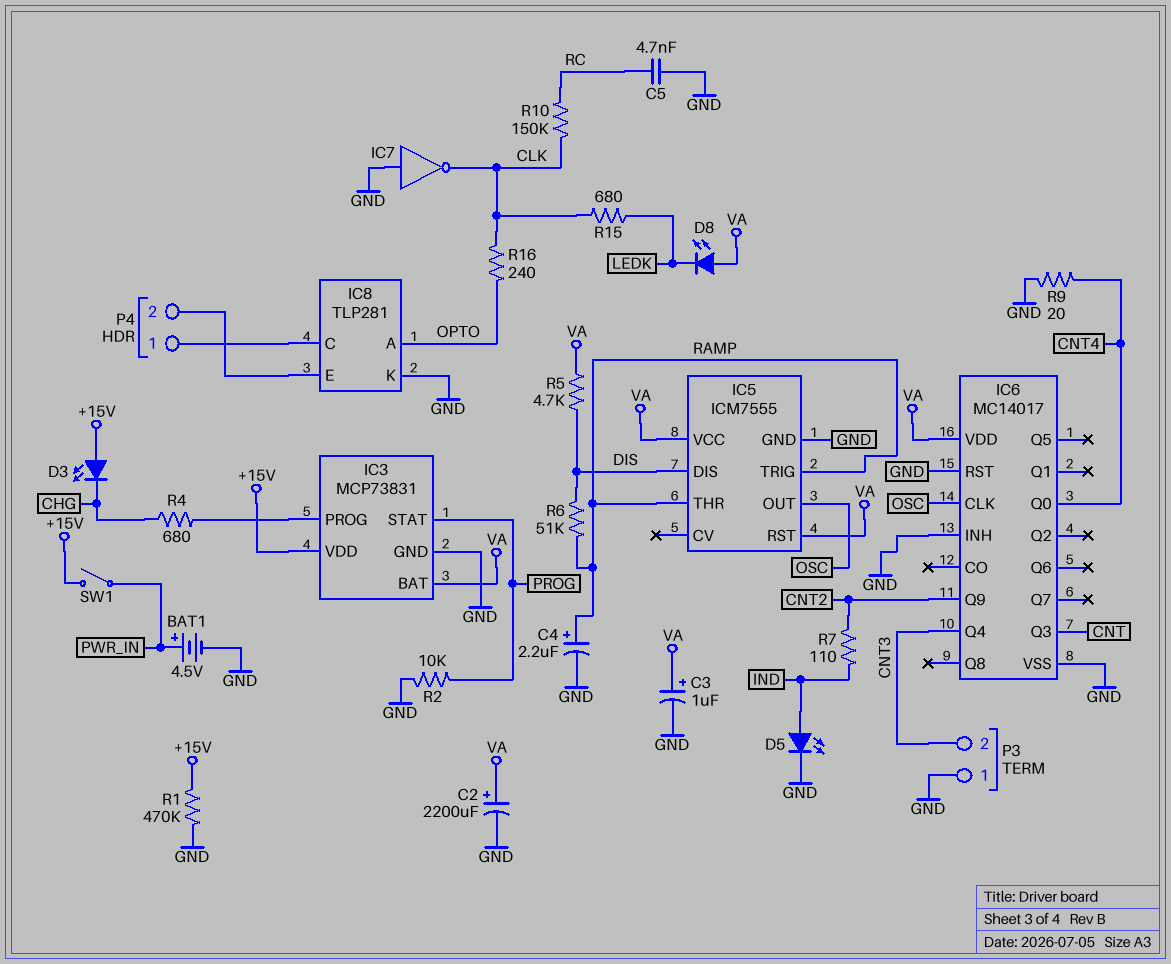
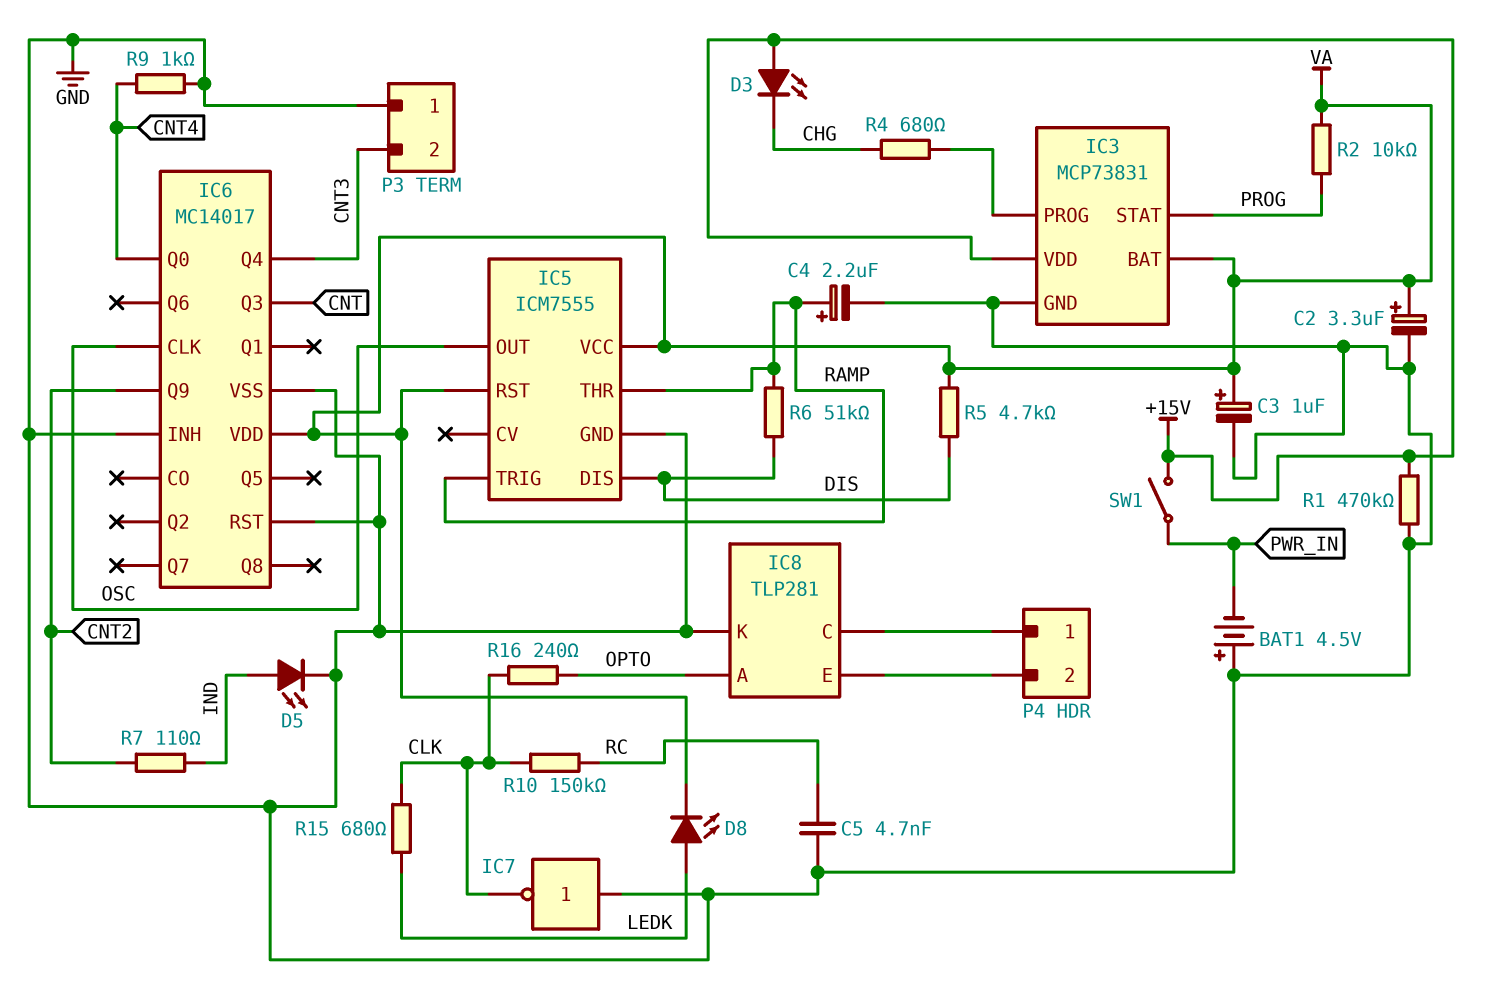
BAT1: 4.5V (plus PWR_IN, minus GND) -> 4.5V (plus GND, minus PWR_IN)
C2: 2200uF (plus VA, minus GND) -> 3.3uF (plus VA, minus GND)
D8: LED (A VA, K LEDK) -> LED (A LEDK, K VA)
R2: 10k (GND, PROG) -> 10k (PROG, VA)
R9: 20 (CNT4, GND) -> 1k (CNT4, GND)

